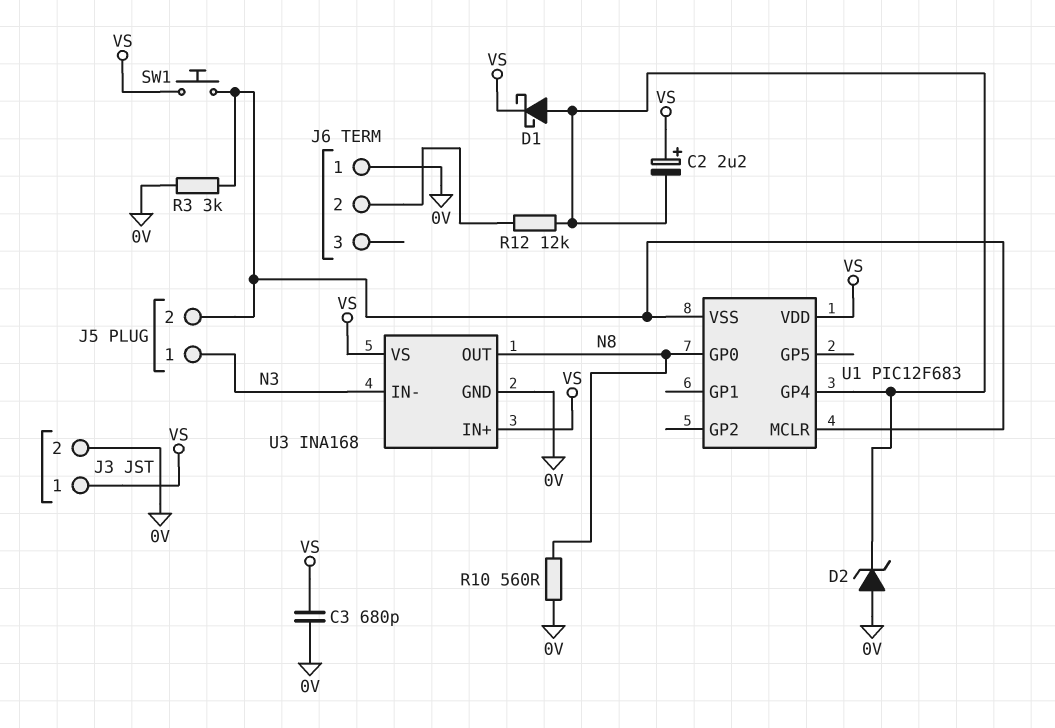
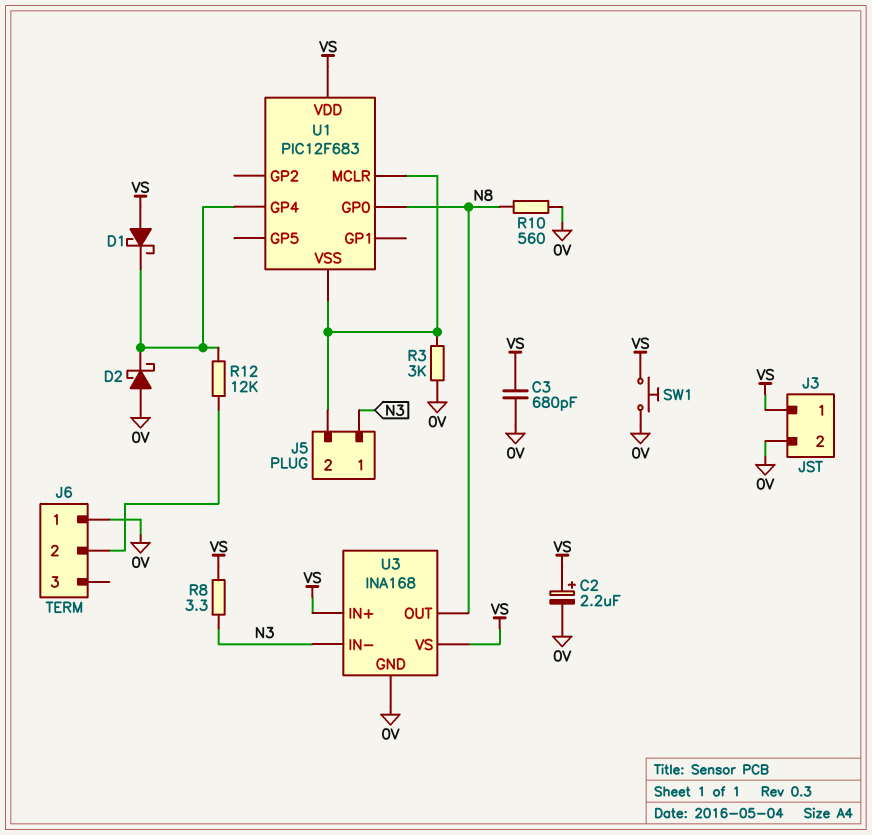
C2: 2.2uF (plus VS, minus U1/GP4) -> 2.2uF (plus VS, minus 0V)
D1: schottky (A U1/GP4, K VS) -> schottky (A VS, K U1/GP4)
D2: zener (A 0V, K U1/GP4) -> schottky (A 0V, K U1/GP4)
R8: none -> 3.3 (N3, VS)
SW1: button (J5/2, VS) -> button (0V, VS)

